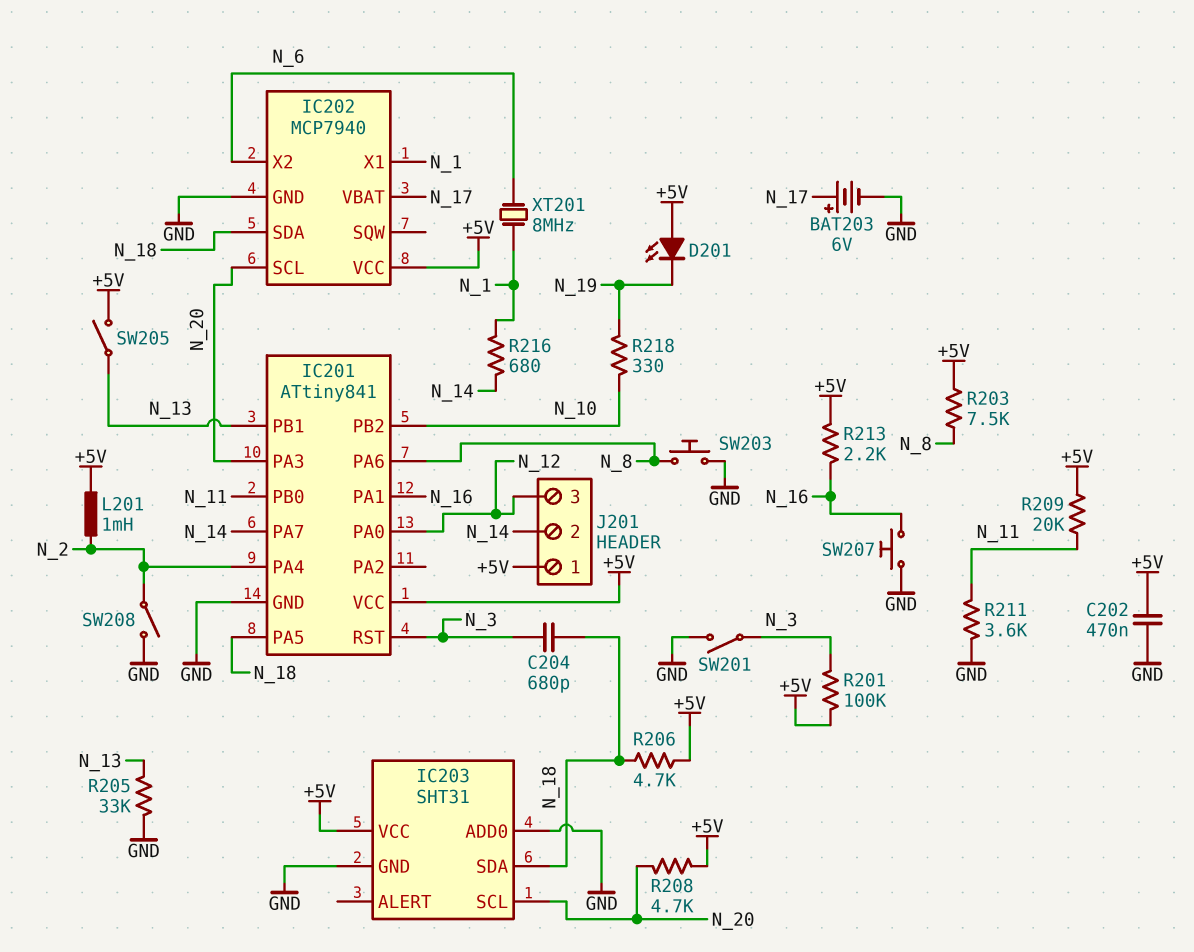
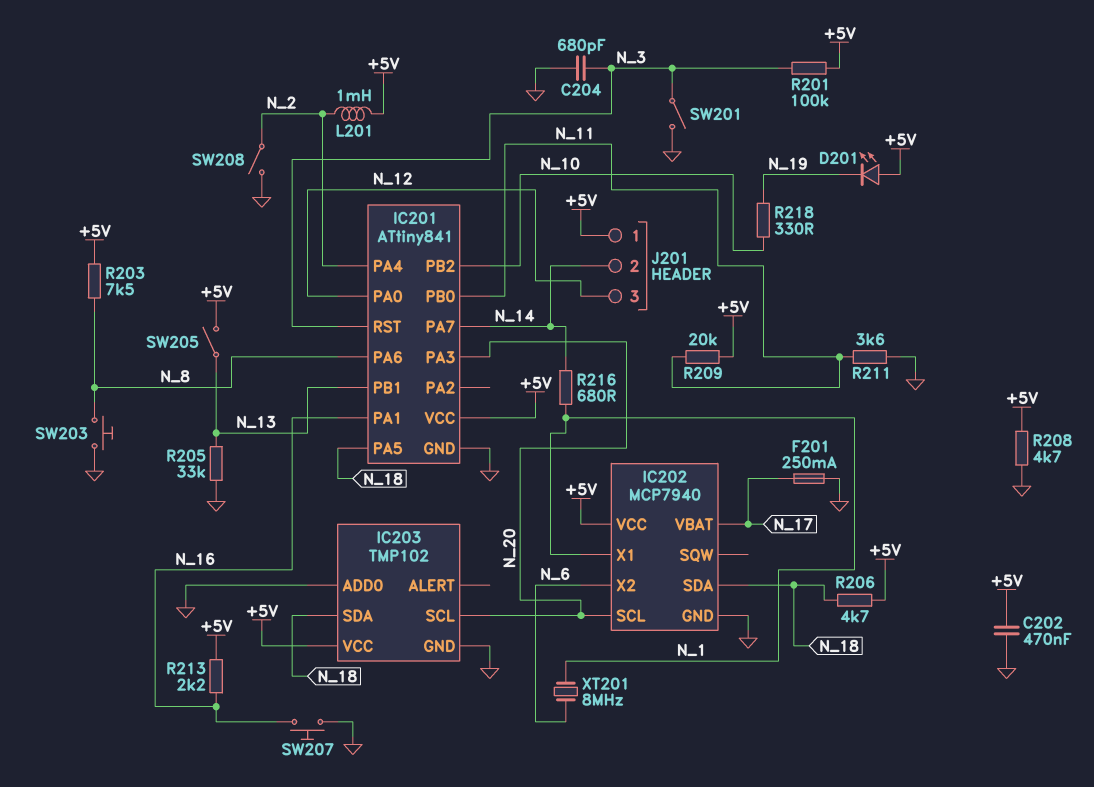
BAT203: 6V (plus N_17, minus GND) -> none
C204: 680pF (N_3, N_18) -> 680pF (GND, N_3)
F201: none -> 250mA (GND, N_17)
IC203: SHT31 -> TMP102
R208: 4.7k (+5V, N_20) -> 4.7k (+5V, GND)

